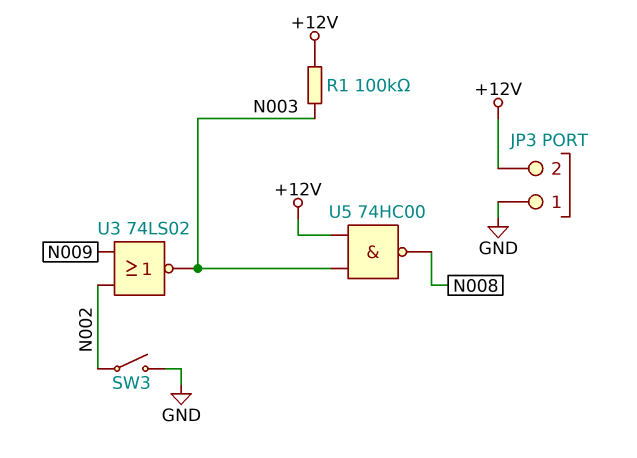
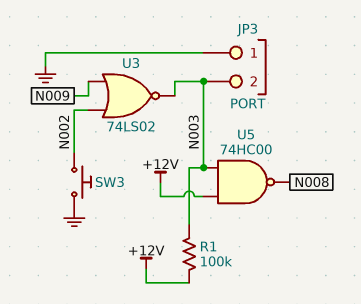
JP3 pin 2: +12V -> N003
SW3: switch (GND, N002) -> button (GND, N002)

